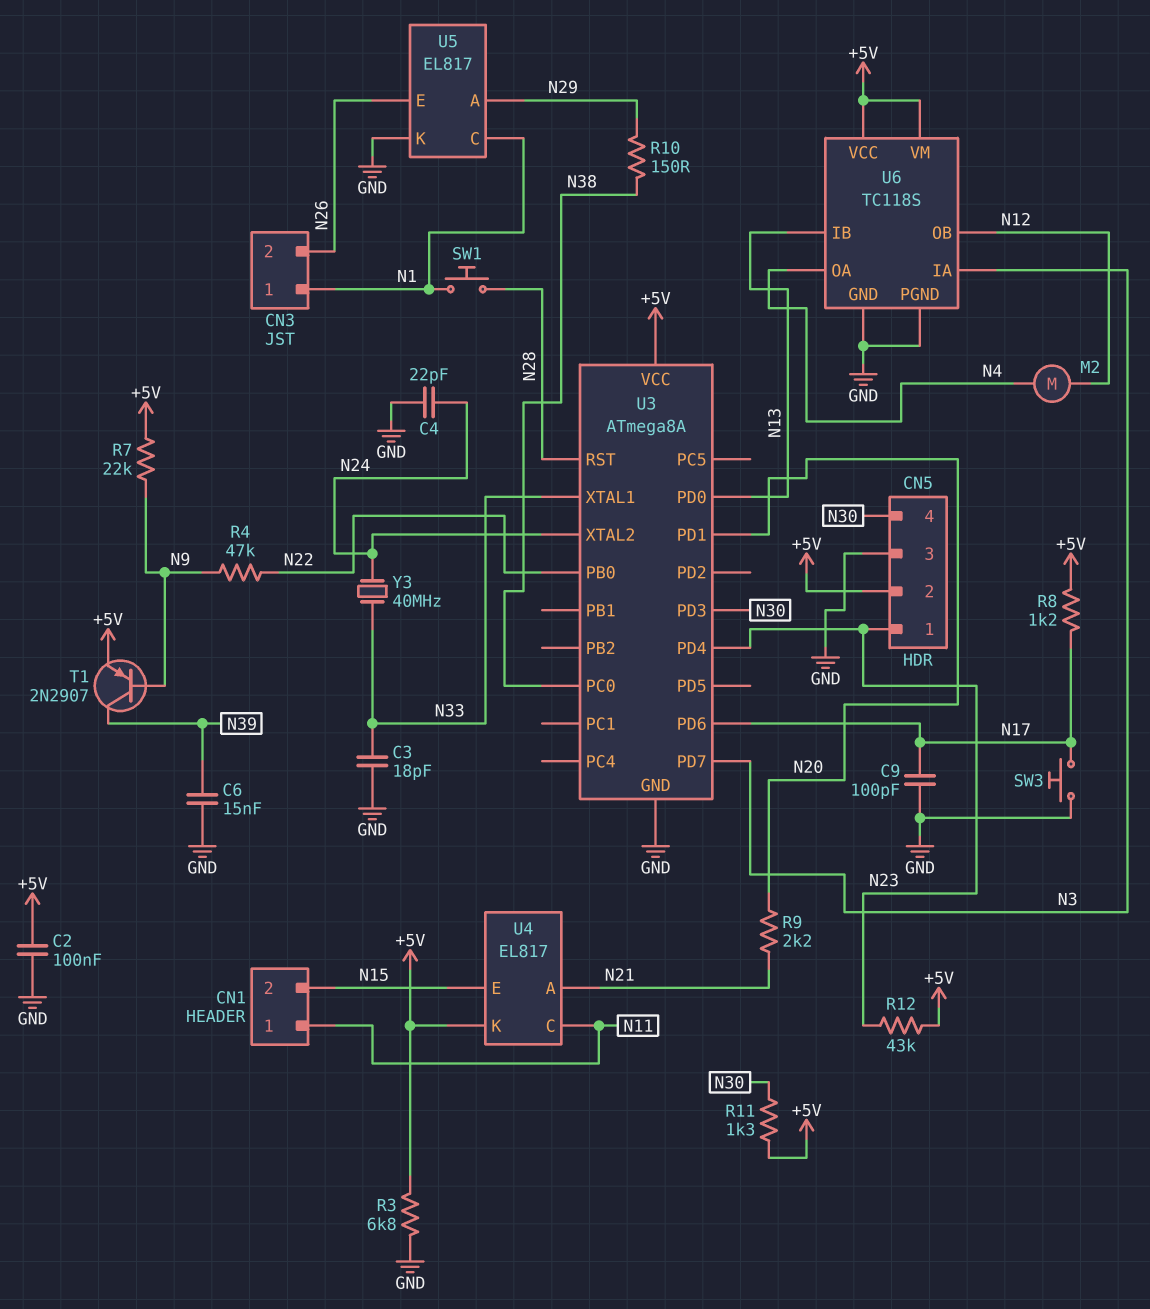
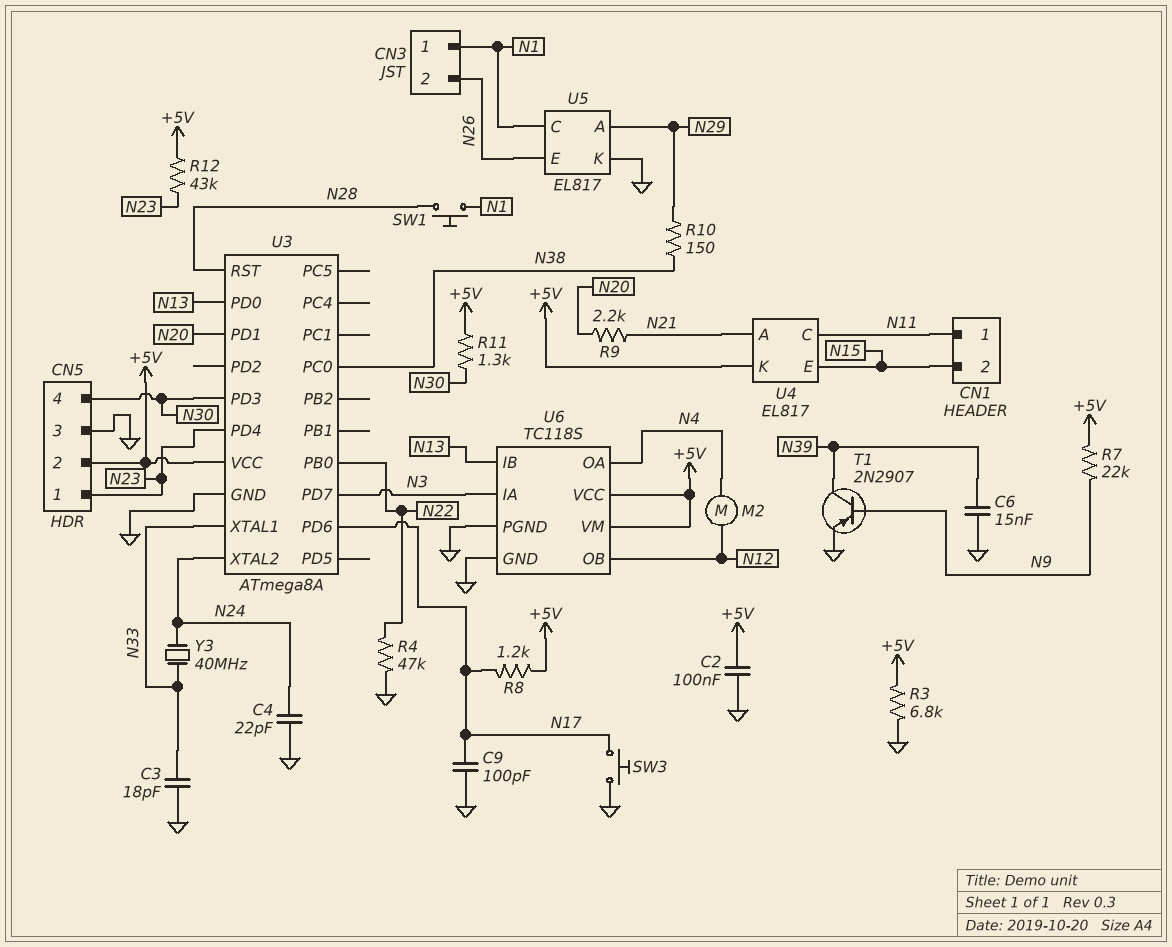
R4: 47k (N9, N22) -> 47k (GND, N22)
T1: PNP 2N2907 (B N9, C N39, E +5V) -> PNP 2N2907 (B N9, C N39, E GND)

